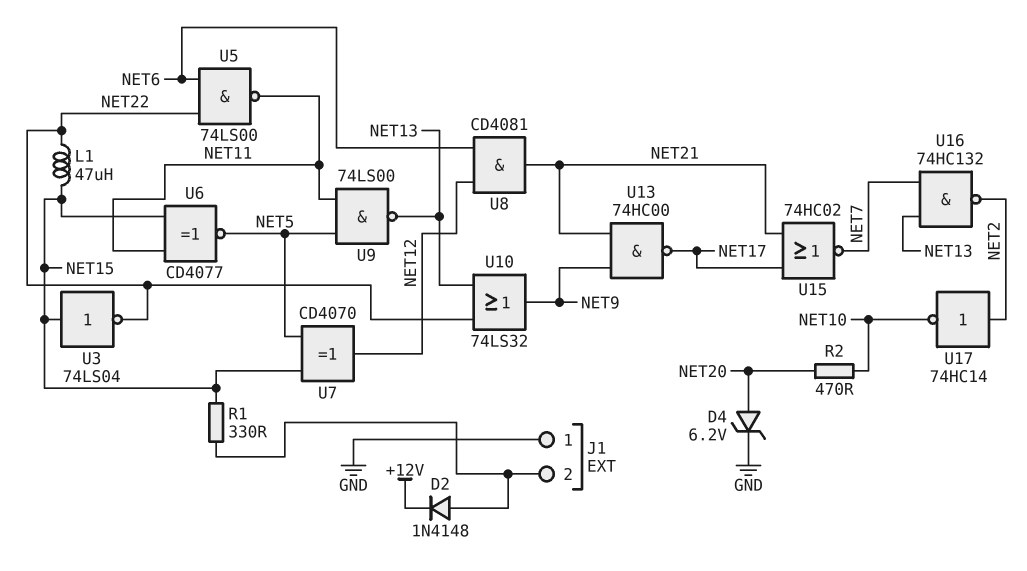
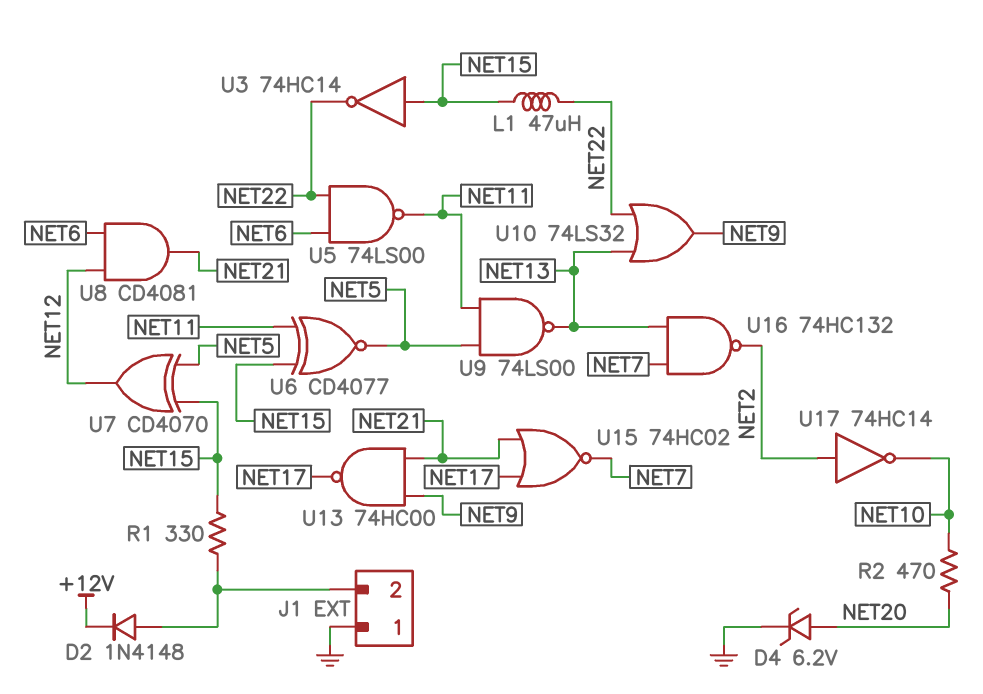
U3: NOT 74LS04 (in NET15, out NET22) -> NOT 74HC14 (in NET15, out NET22)

